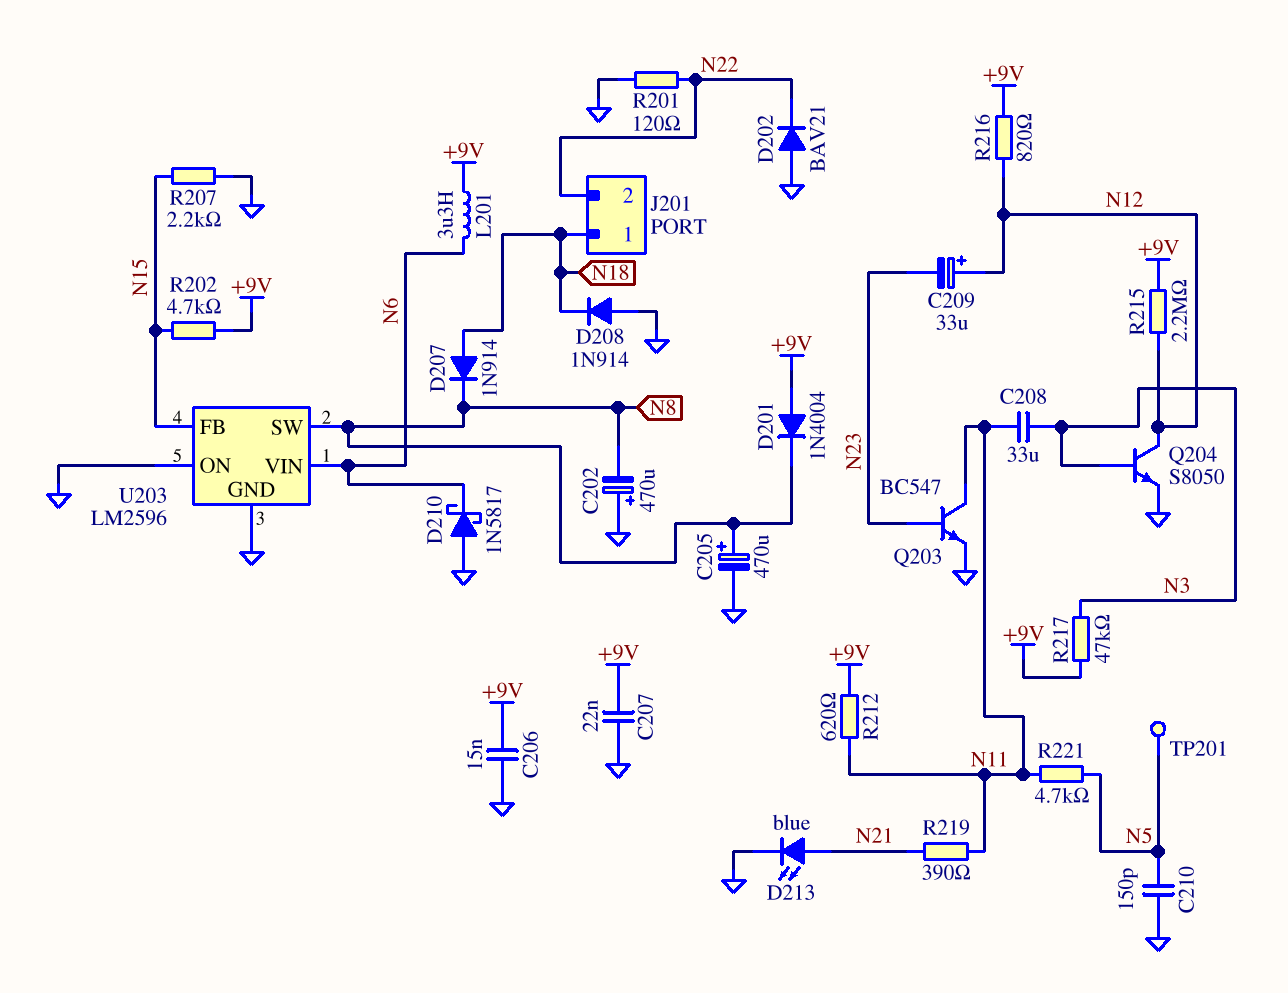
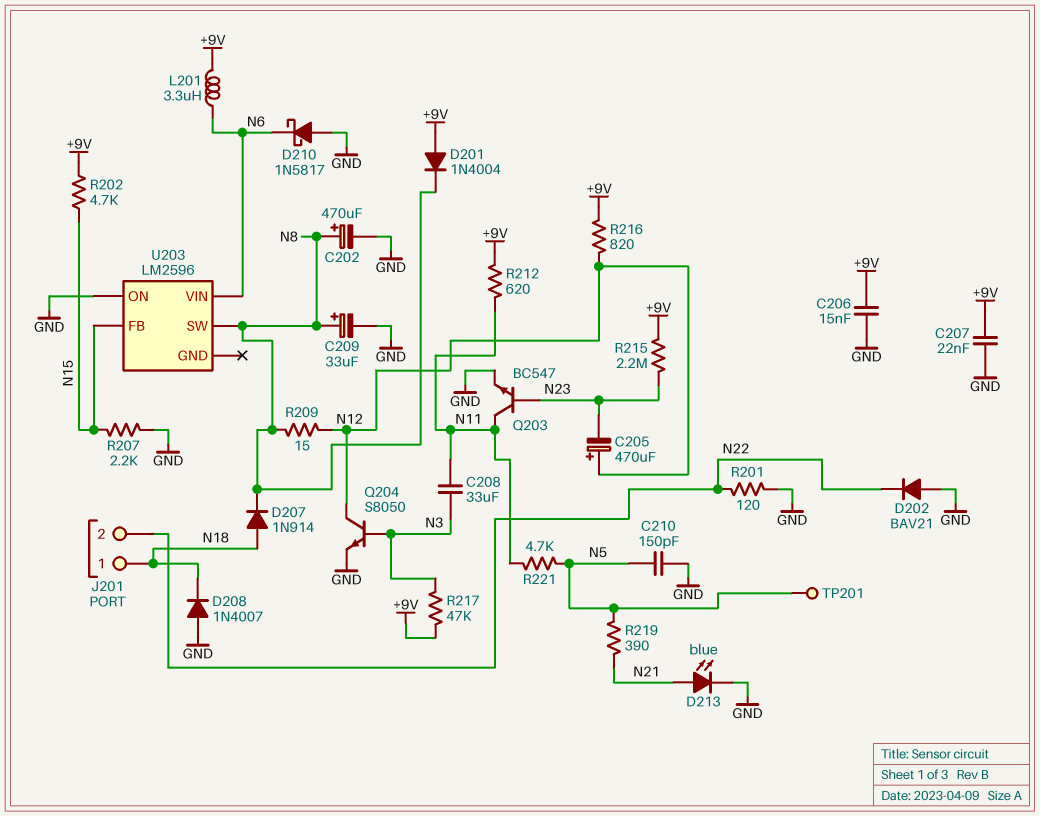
C202: 470uF (plus GND, minus N8) -> 470uF (plus N8, minus GND)
C205: 470uF (plus N8, minus GND) -> 470uF (plus N12, minus N23)
C209: 33uF (plus N12, minus N23) -> 33uF (plus N8, minus GND)
D208: diode 1N914 (A GND, K N18) -> diode 1N4007 (A GND, K N18)
R209: none -> 15 (N8, N12)
R215: 2.2M (+9V, N12) -> 2.2M (+9V, N23)
R219: 390 (N11, N21) -> 390 (N5, N21)
U203 pin GND: GND -> none

